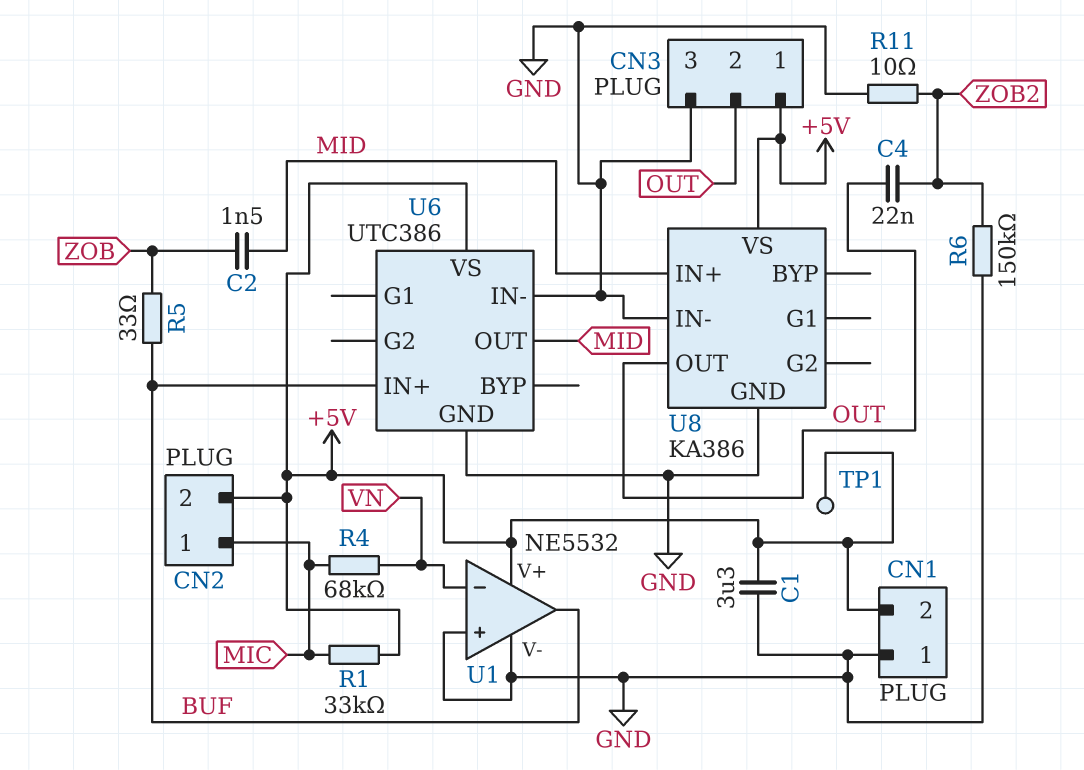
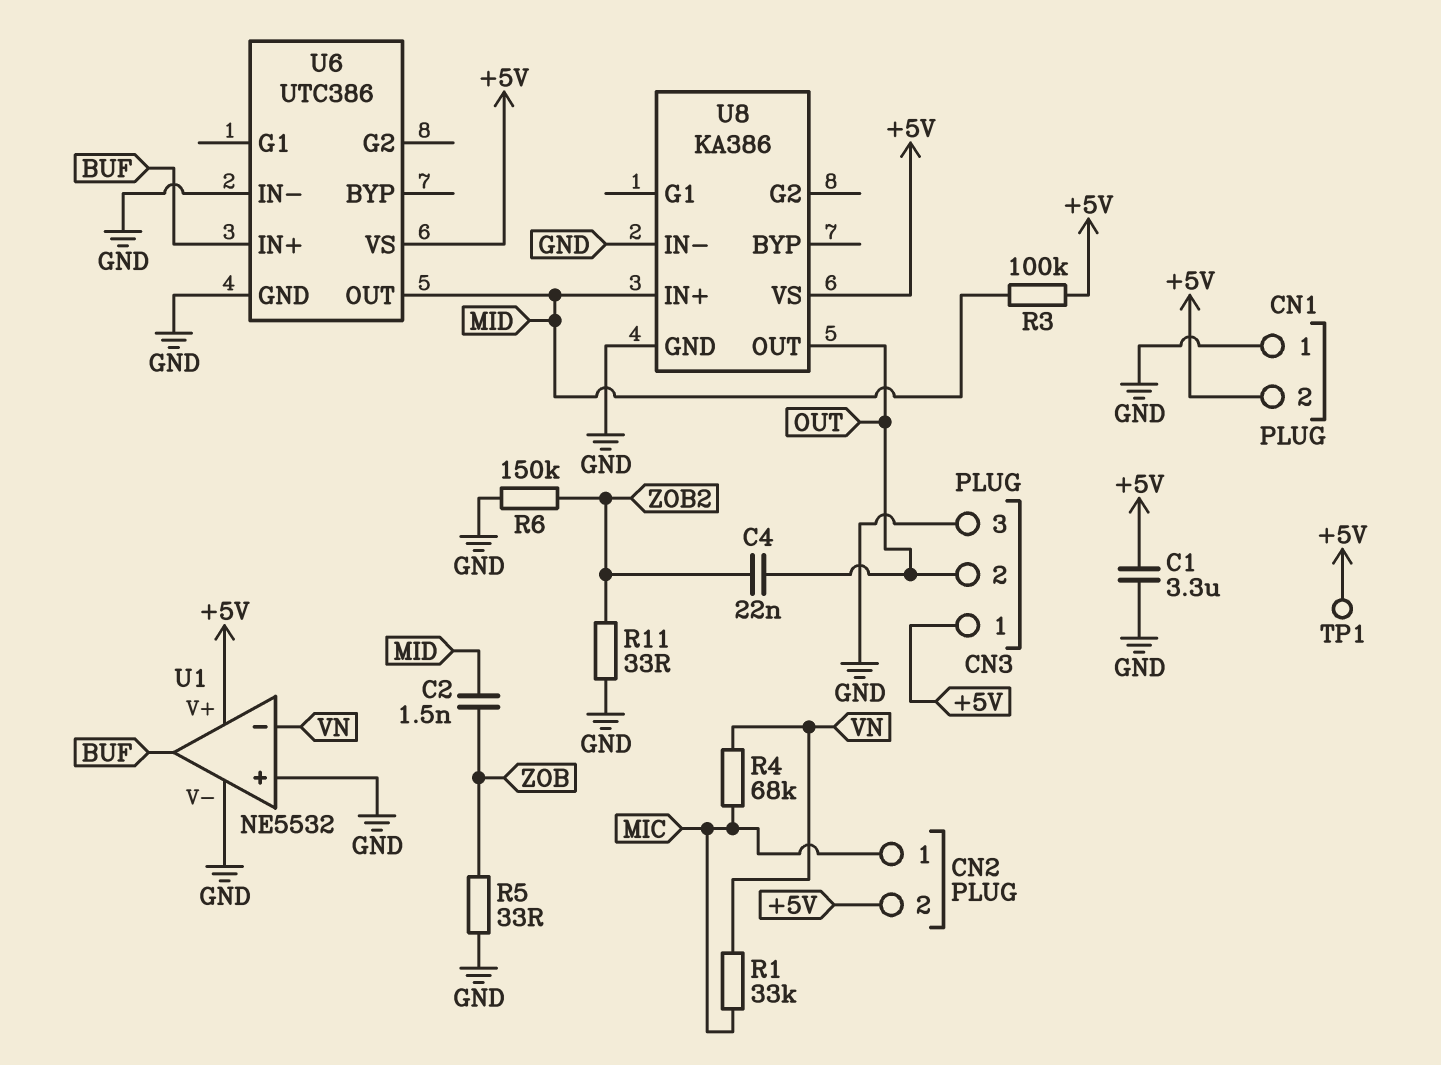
R1: 33k (+5V, MIC) -> 33k (MIC, VN)
R3: none -> 100k (+5V, MID)
R5: 33 (BUF, ZOB) -> 33 (GND, ZOB)
R11: 10 (GND, ZOB2) -> 33 (GND, ZOB2)

